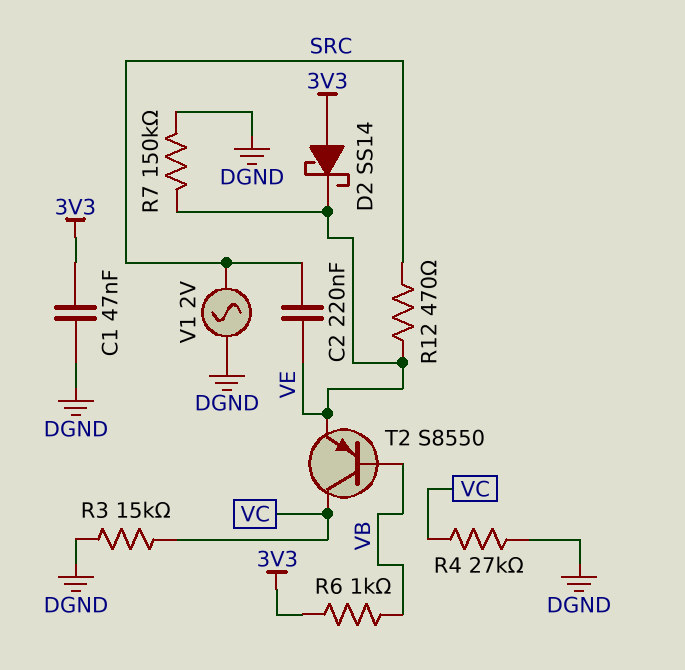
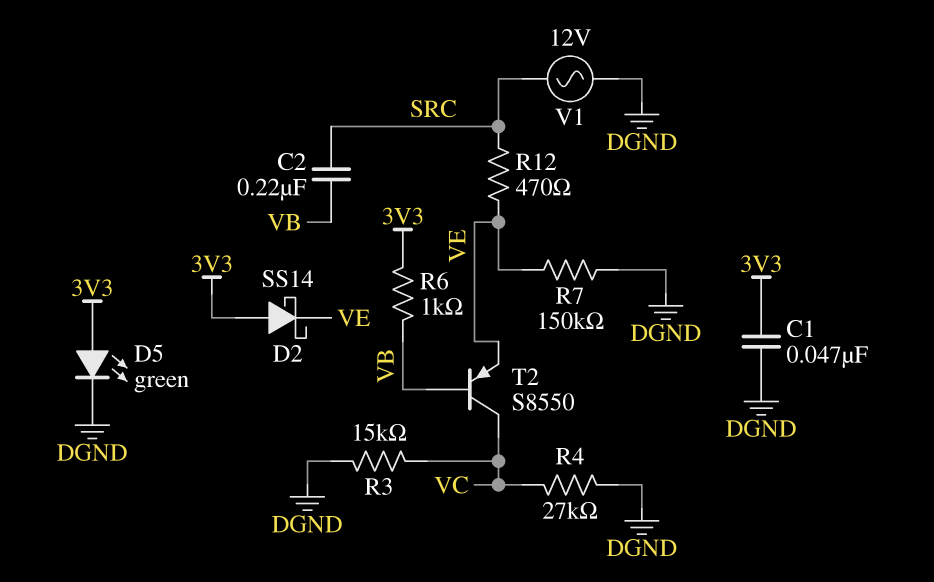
C2: 220nF (SRC, VE) -> 220nF (SRC, VB)
D5: none -> LED green (A 3V3, K DGND)
V1: AC 2V (DGND, SRC) -> AC 12V (DGND, SRC)

